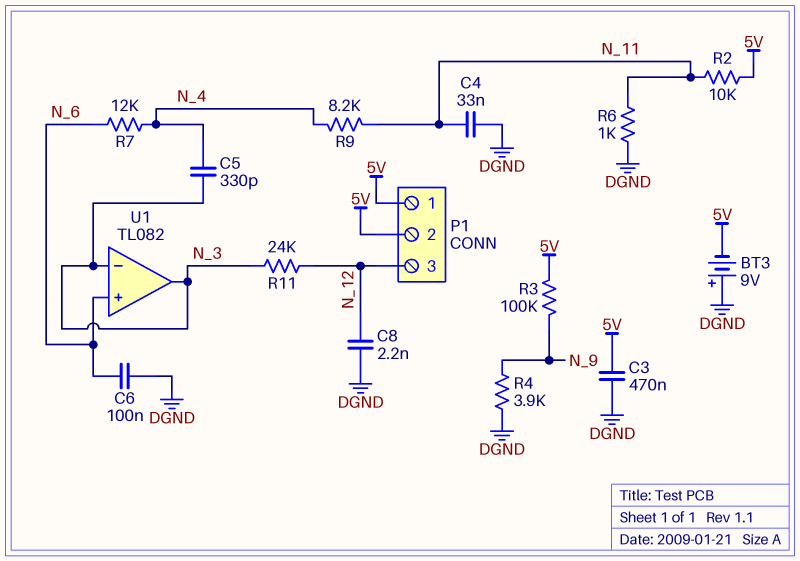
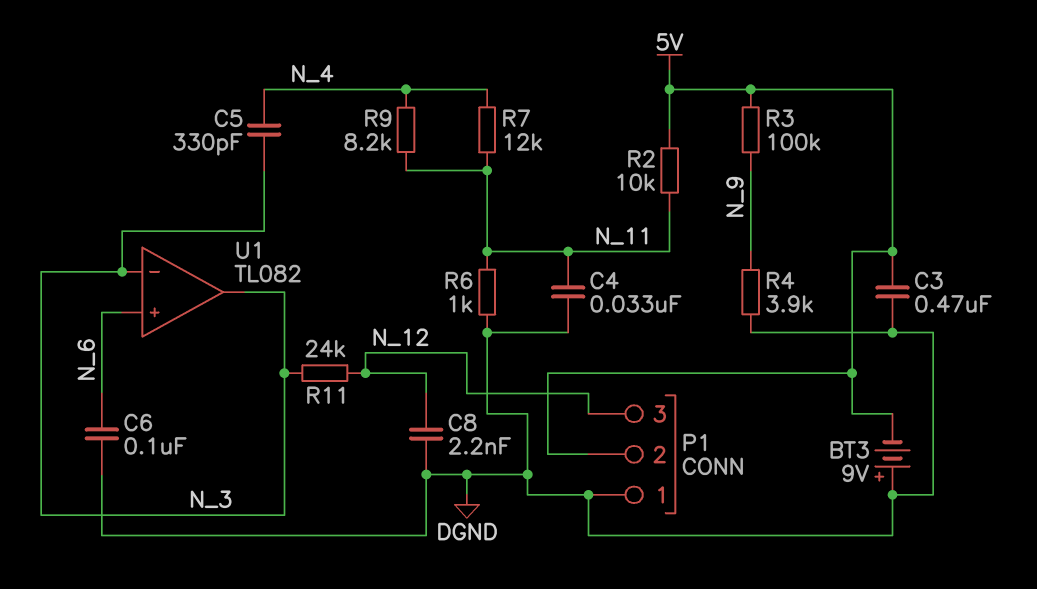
P1 pin 1: 5V -> DGND
R7: 12k (N_4, N_6) -> 12k (N_4, N_11)

